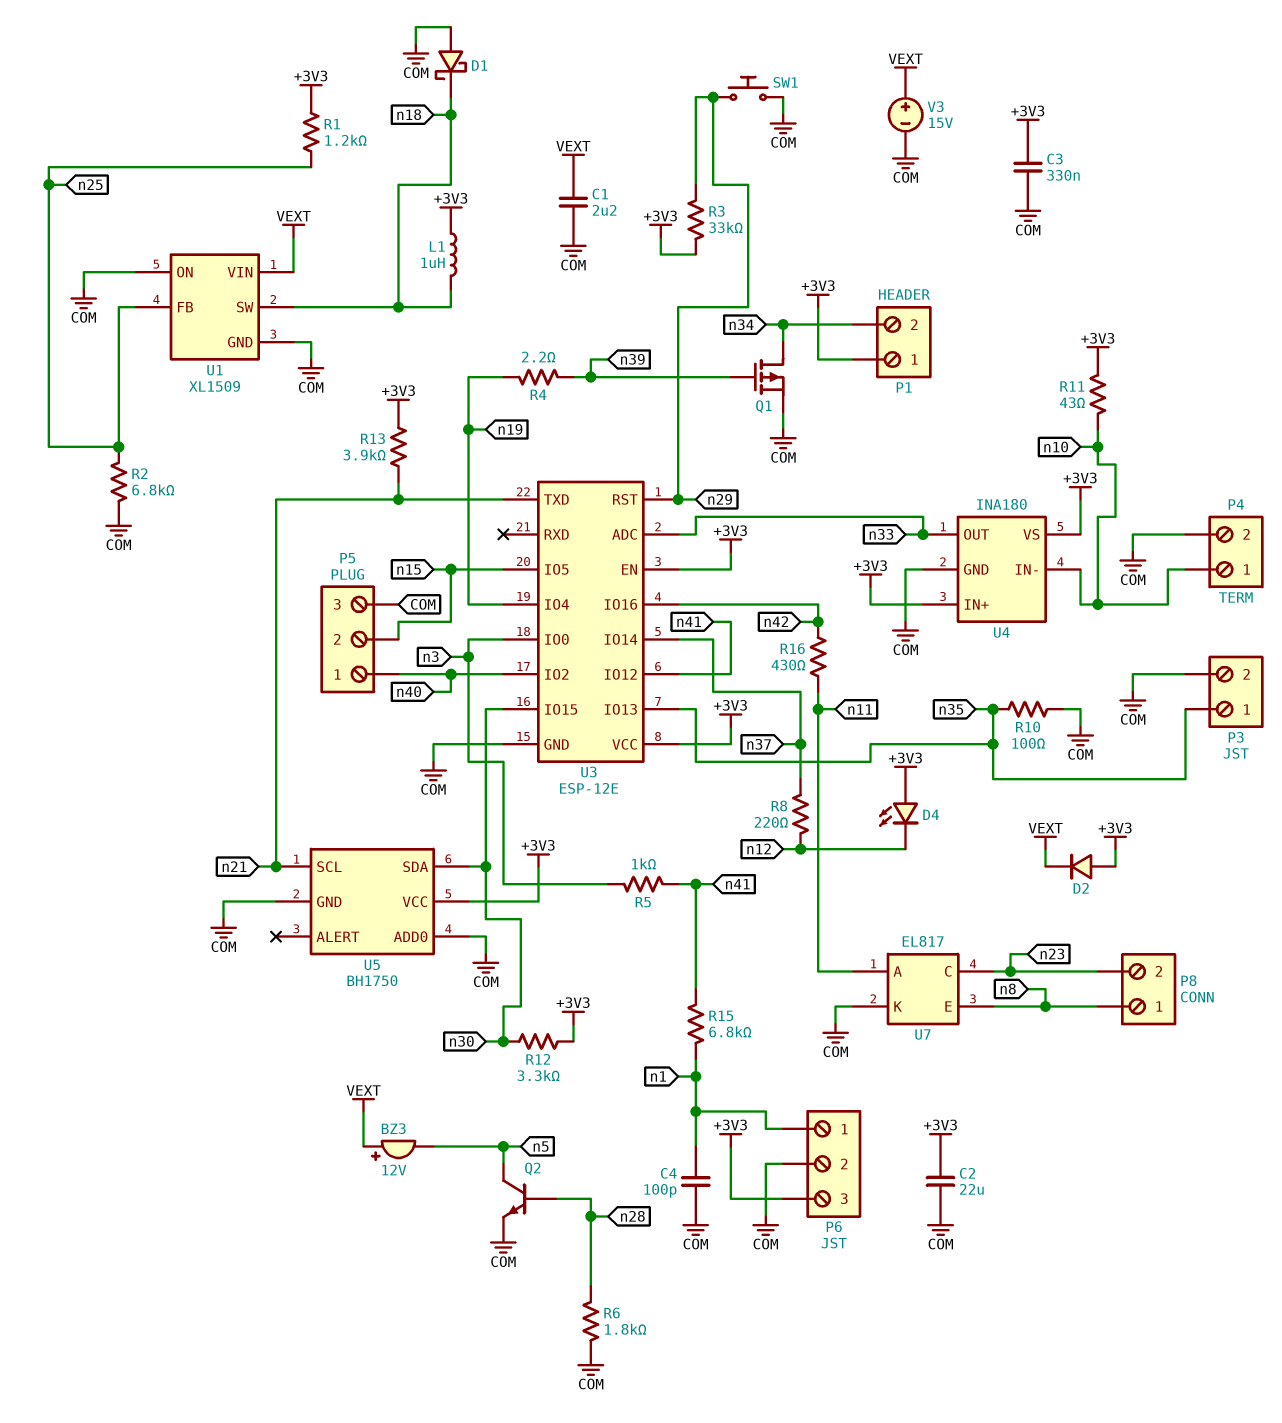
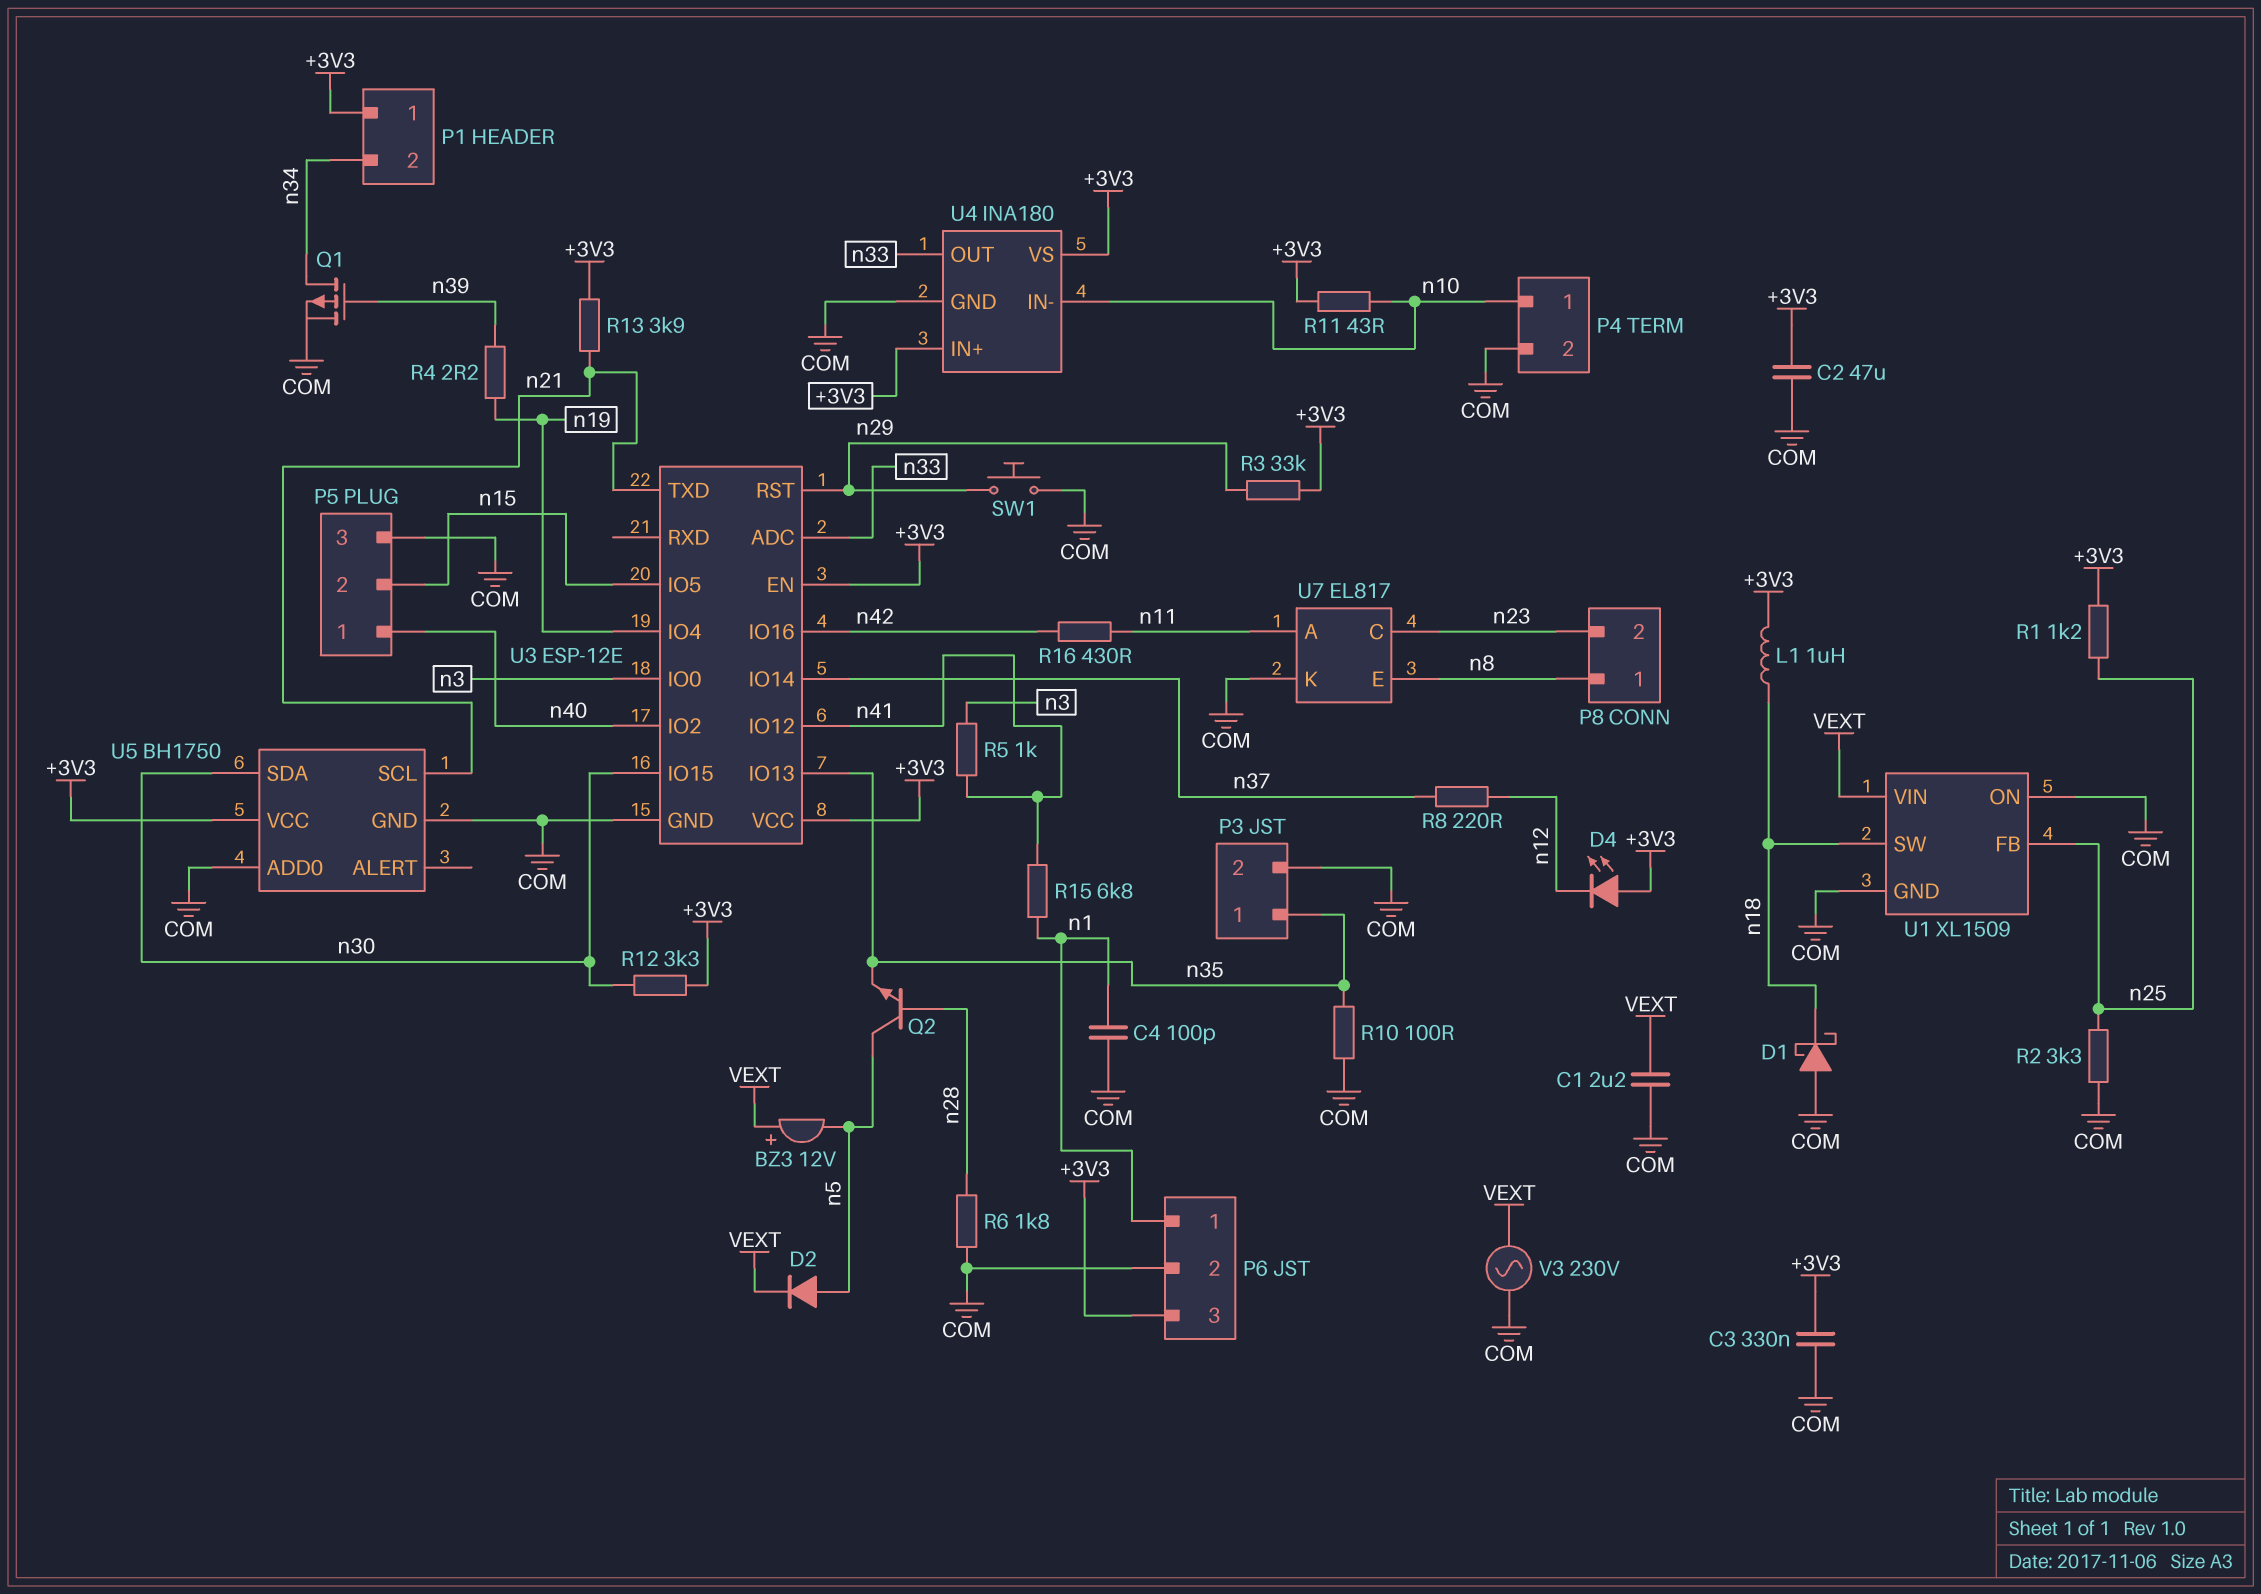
C2: 22uF (+3V3, COM) -> 47uF (+3V3, COM)
D2: diode (A +3V3, K VEXT) -> diode (A n5, K VEXT)
Q2: NPN (B n28, C n5, E COM) -> NPN (B n28, C n5, E n35)
R2: 6.8k (COM, n25) -> 3.3k (COM, n25)
V3: 15V (plus VEXT, minus COM) -> AC 230V (COM, VEXT)

